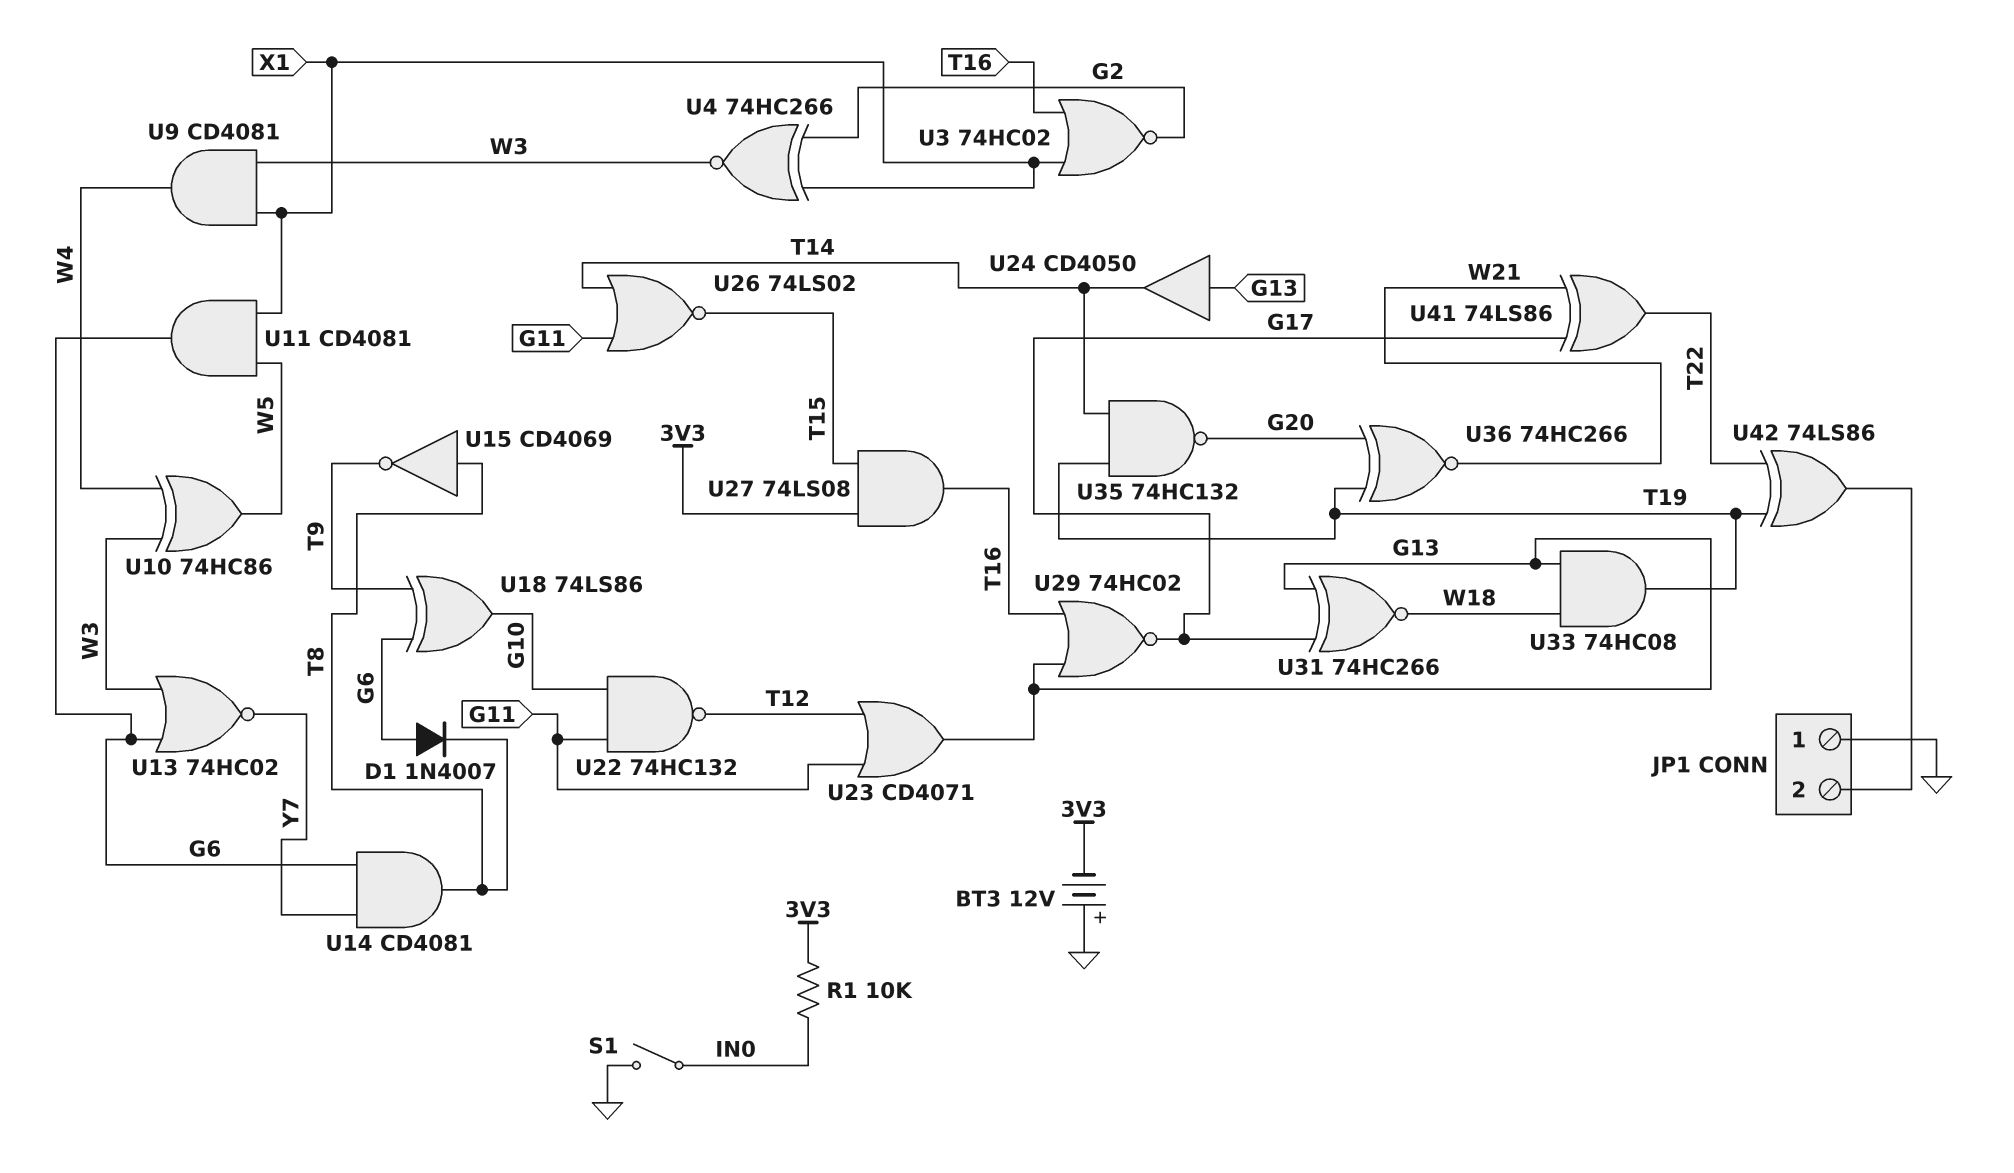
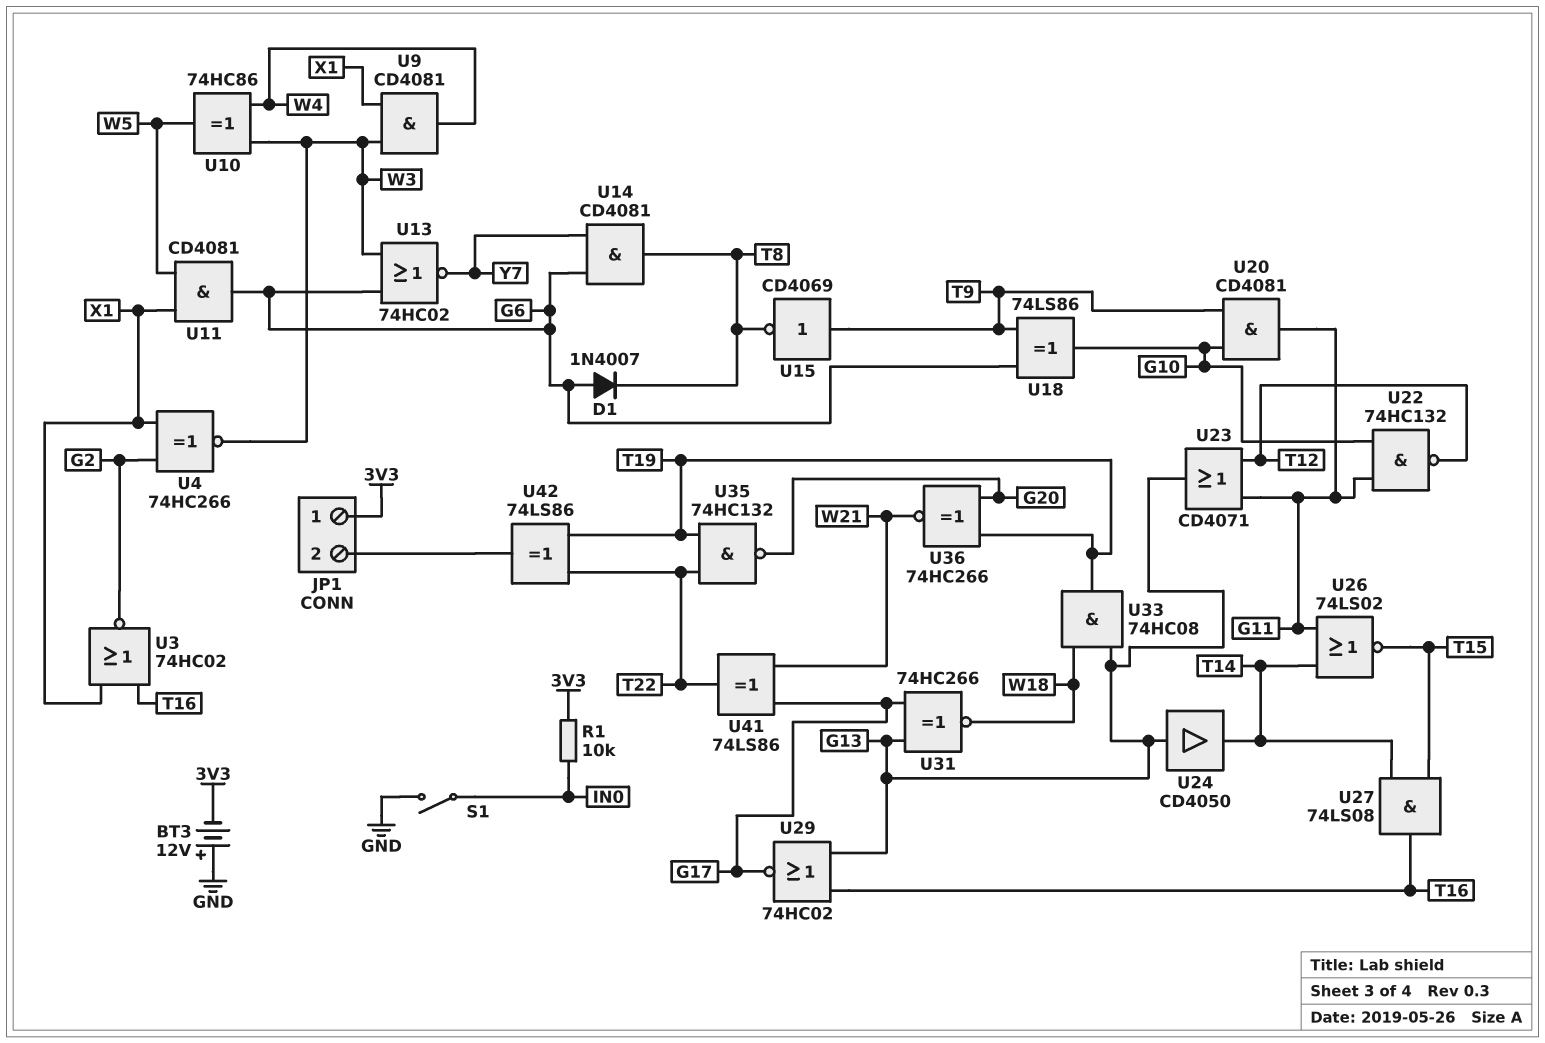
JP1 pin 1: GND -> 3V3
U15: NOT CD4069 (in T8, out T9) -> NOT CD4069 (in T9, out T8)
U20: none -> AND CD4081 (in G10, in T9, out G11)
U27: AND 74LS08 (in 3V3, in T15, out T16) -> AND 74LS08 (in T14, in T15, out T16)
U35: NAND 74HC132 (in T14, in T19, out G20) -> NAND 74HC132 (in T19, in T22, out G20)

